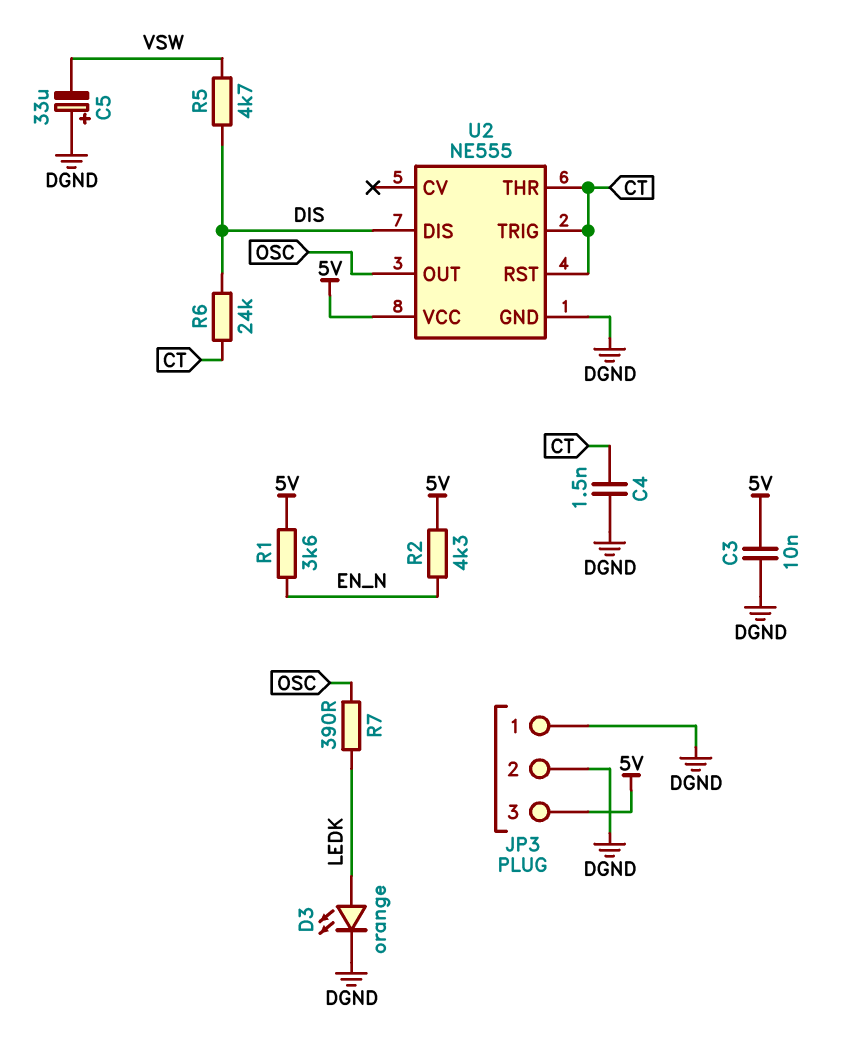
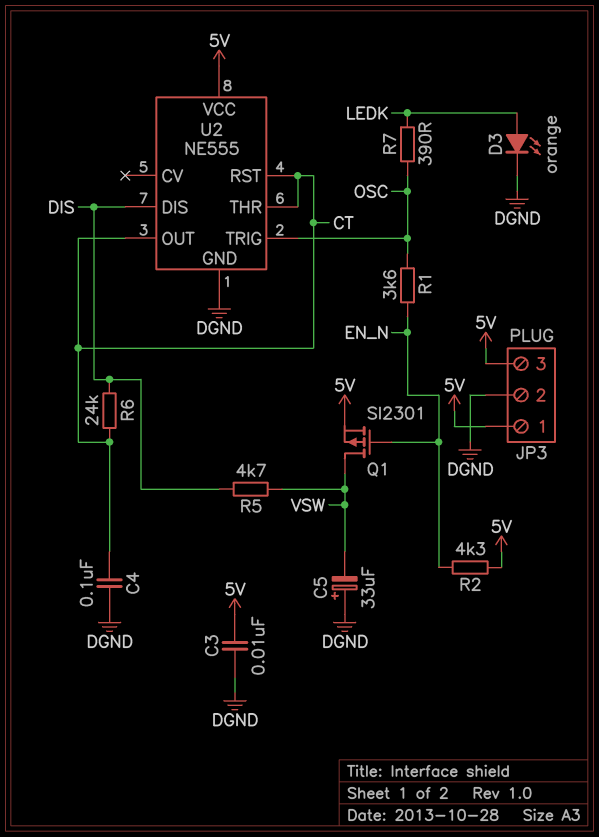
C4: 1.5nF (CT, DGND) -> 100nF (CT, DGND)
JP3 pin 1: DGND -> 5V
Q1: none -> PMOS SI2301 (G EN_N, D VSW, S 5V)
R1: 3.6k (5V, EN_N) -> 3.6k (EN_N, OSC)
U2 pin OUT: OSC -> CT
U2 pin TRIG: CT -> OSC

